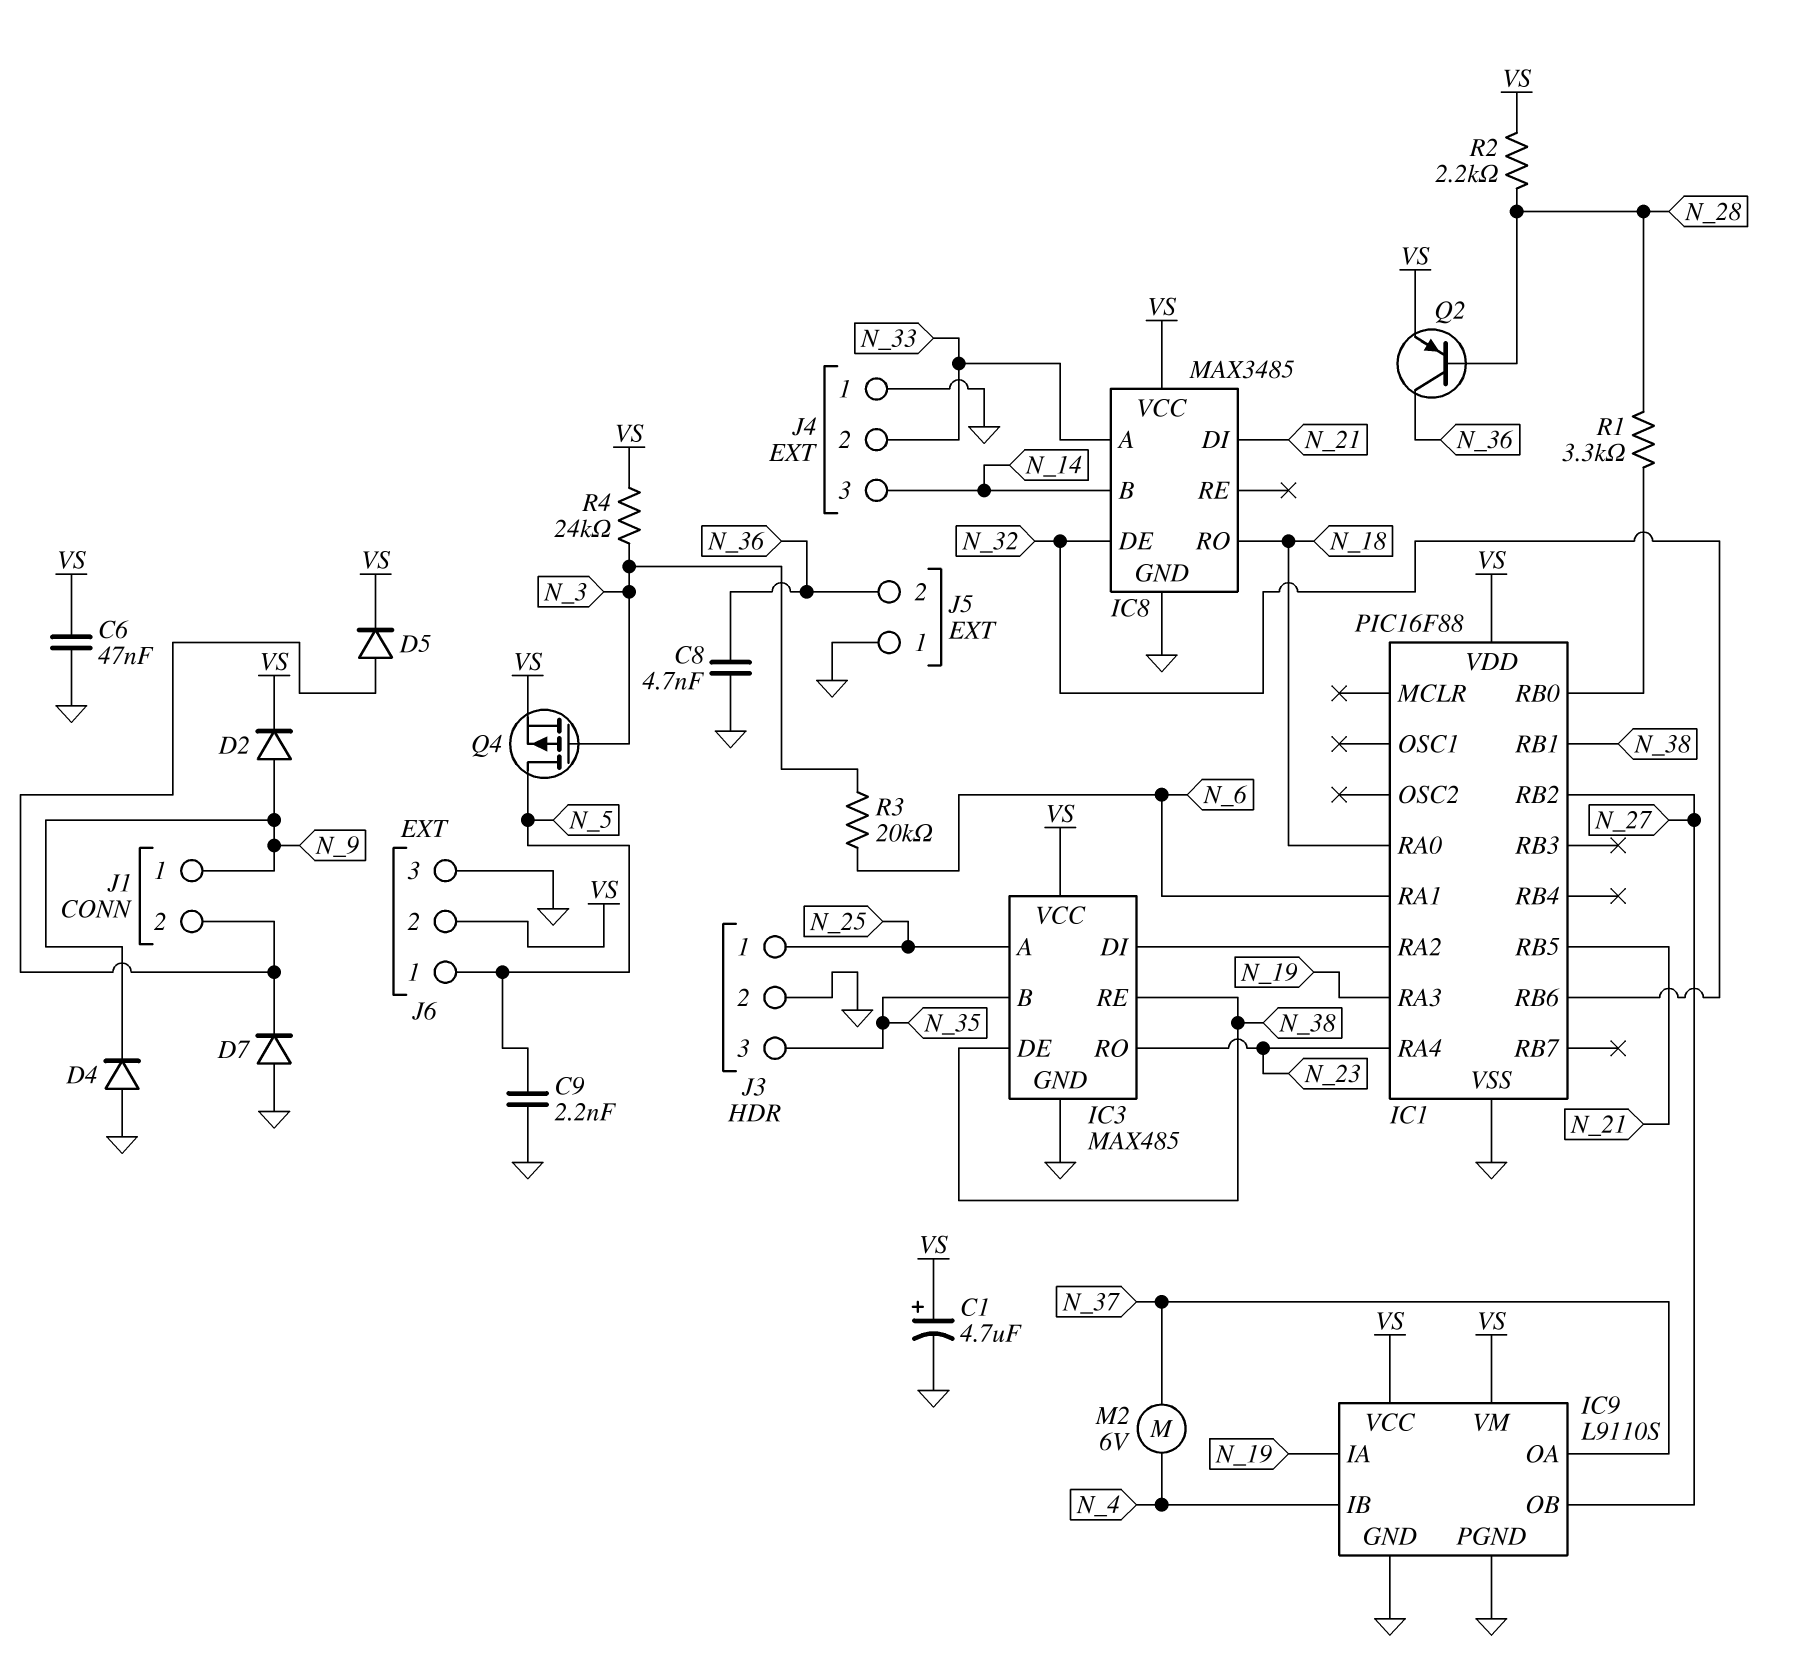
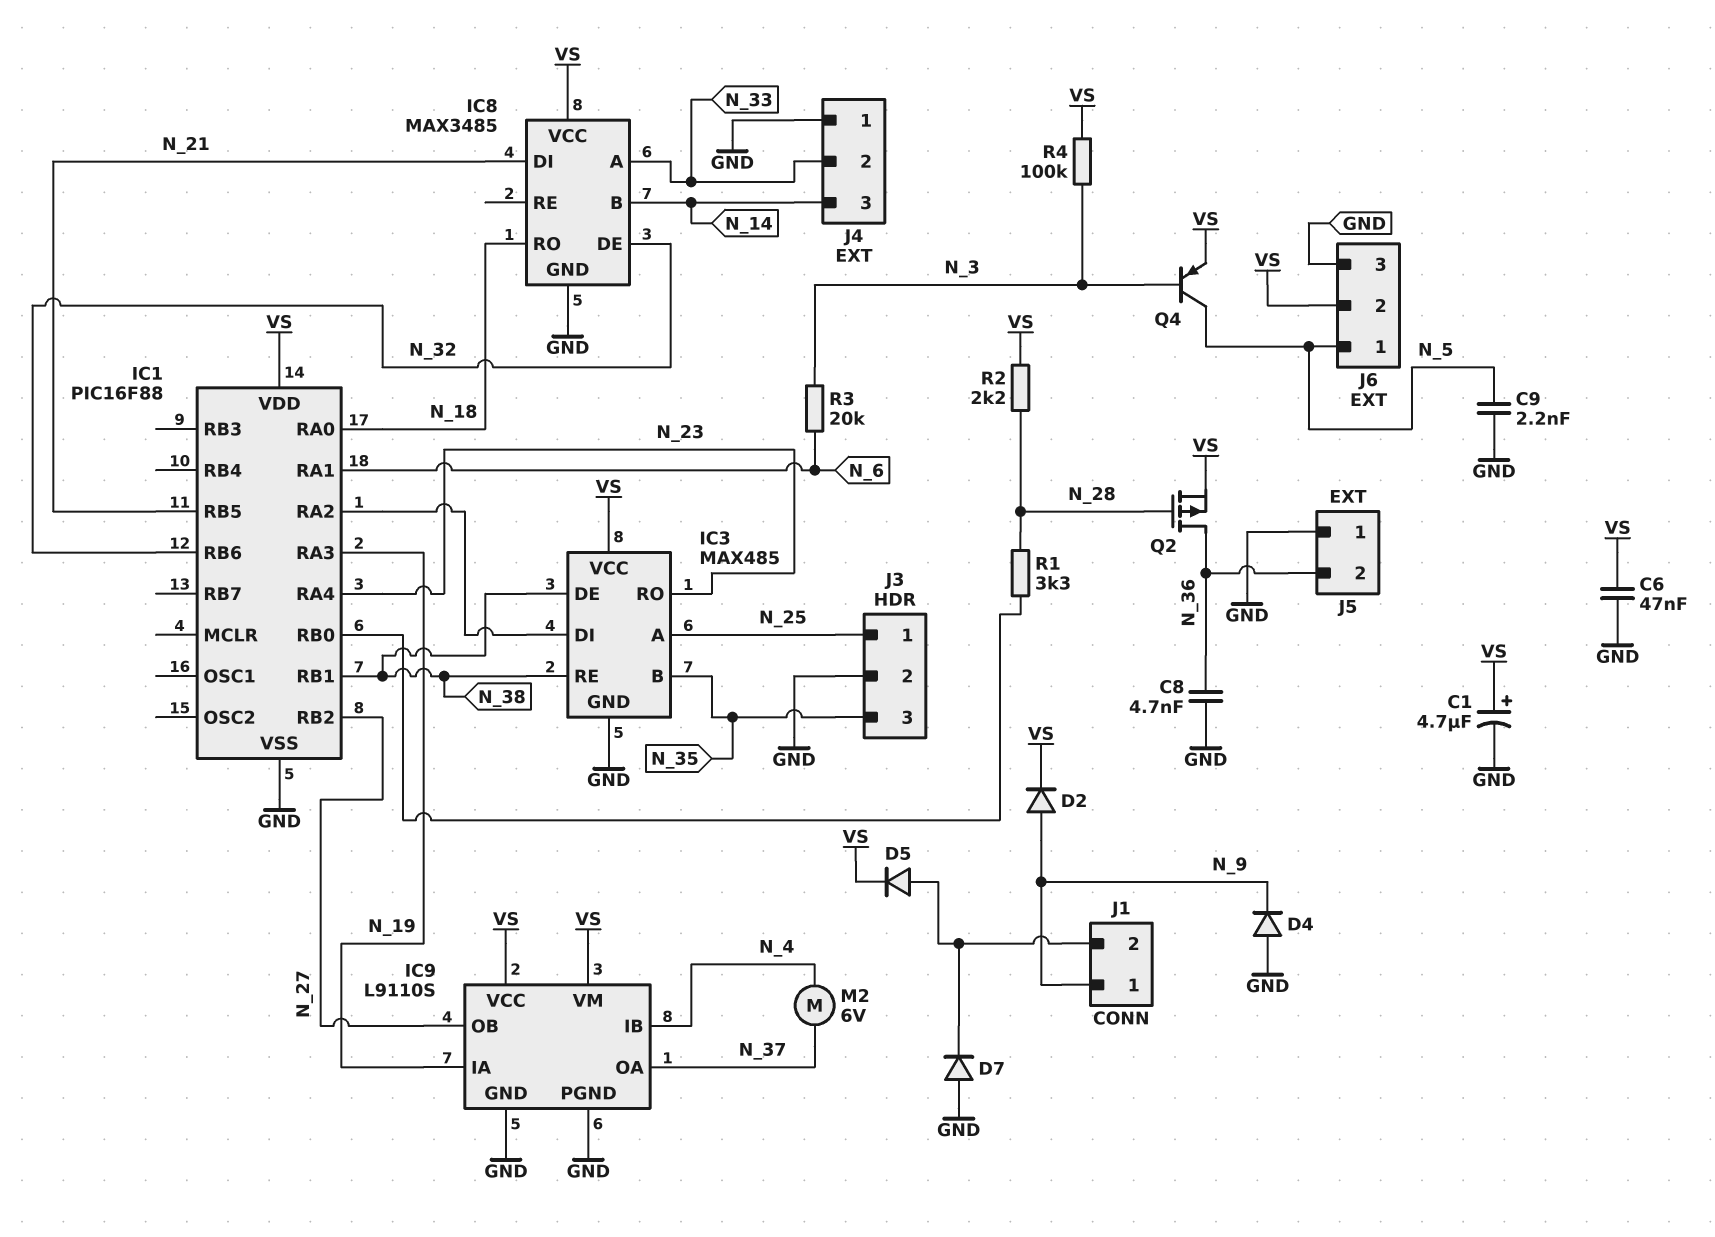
Q2: PNP (B N_28, C N_36, E VS) -> PMOS (G N_28, D N_36, S VS)
Q4: PMOS (G N_3, D N_5, S VS) -> PNP (B N_3, C N_5, E VS)
R4: 24k (N_3, VS) -> 100k (N_3, VS)

